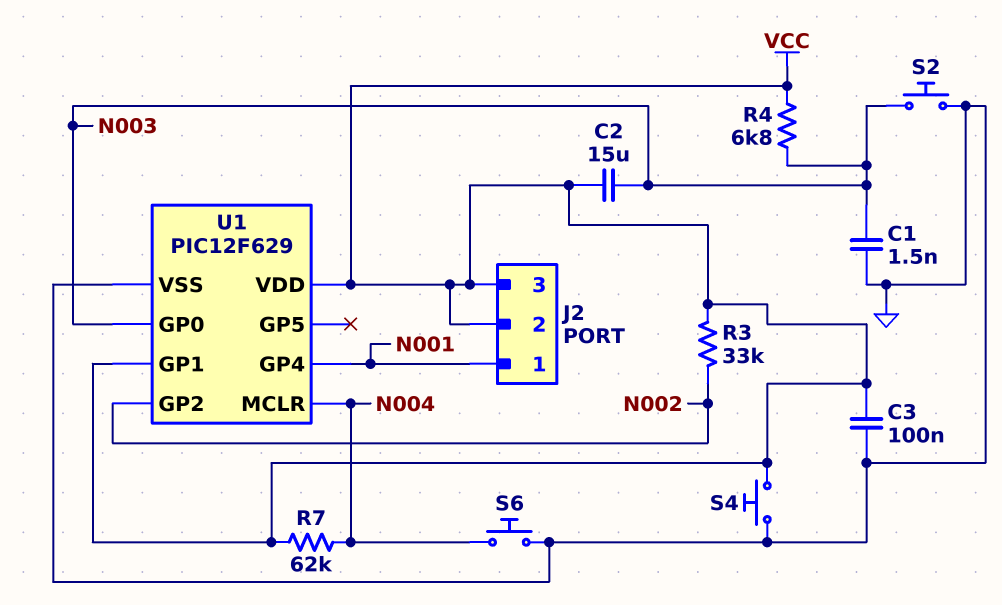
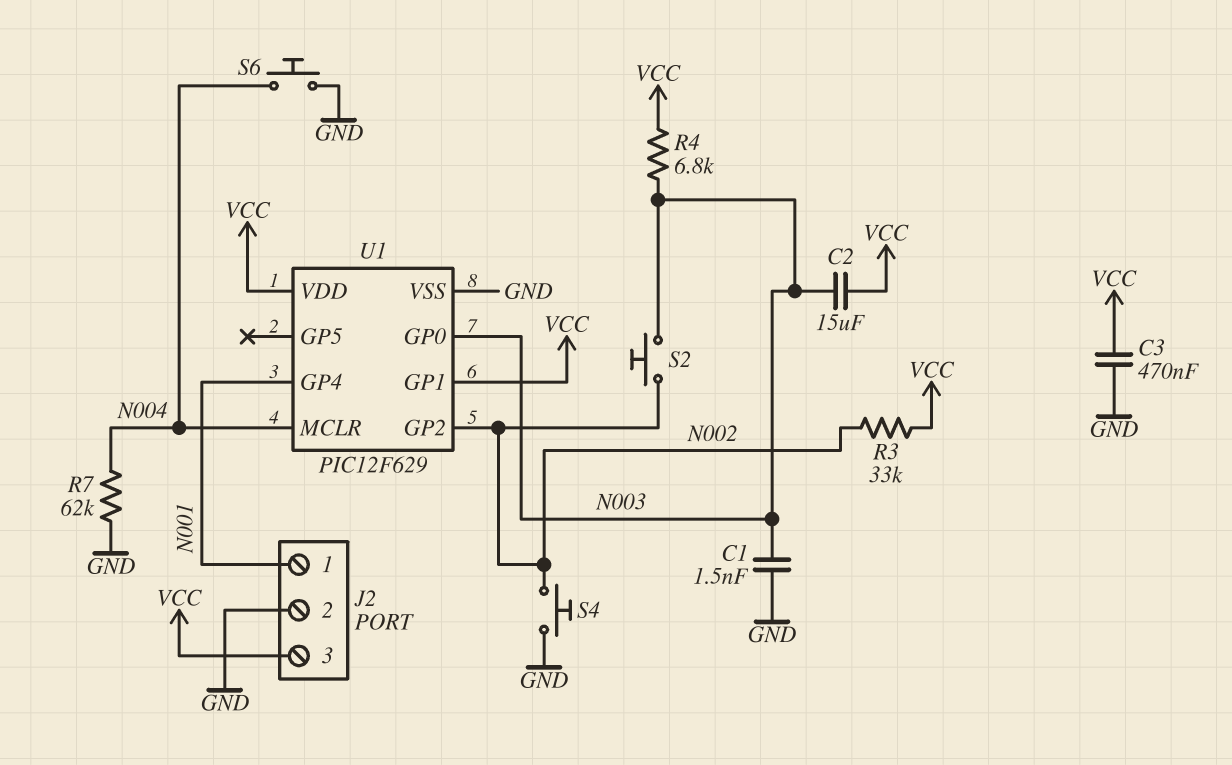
C3: 100nF (GND, VCC) -> 470nF (GND, VCC)
J2 pin 2: VCC -> GND
R7: 62k (N004, VCC) -> 62k (GND, N004)
S2: button (GND, N003) -> button (N002, N003)
S4: button (GND, VCC) -> button (GND, N002)

